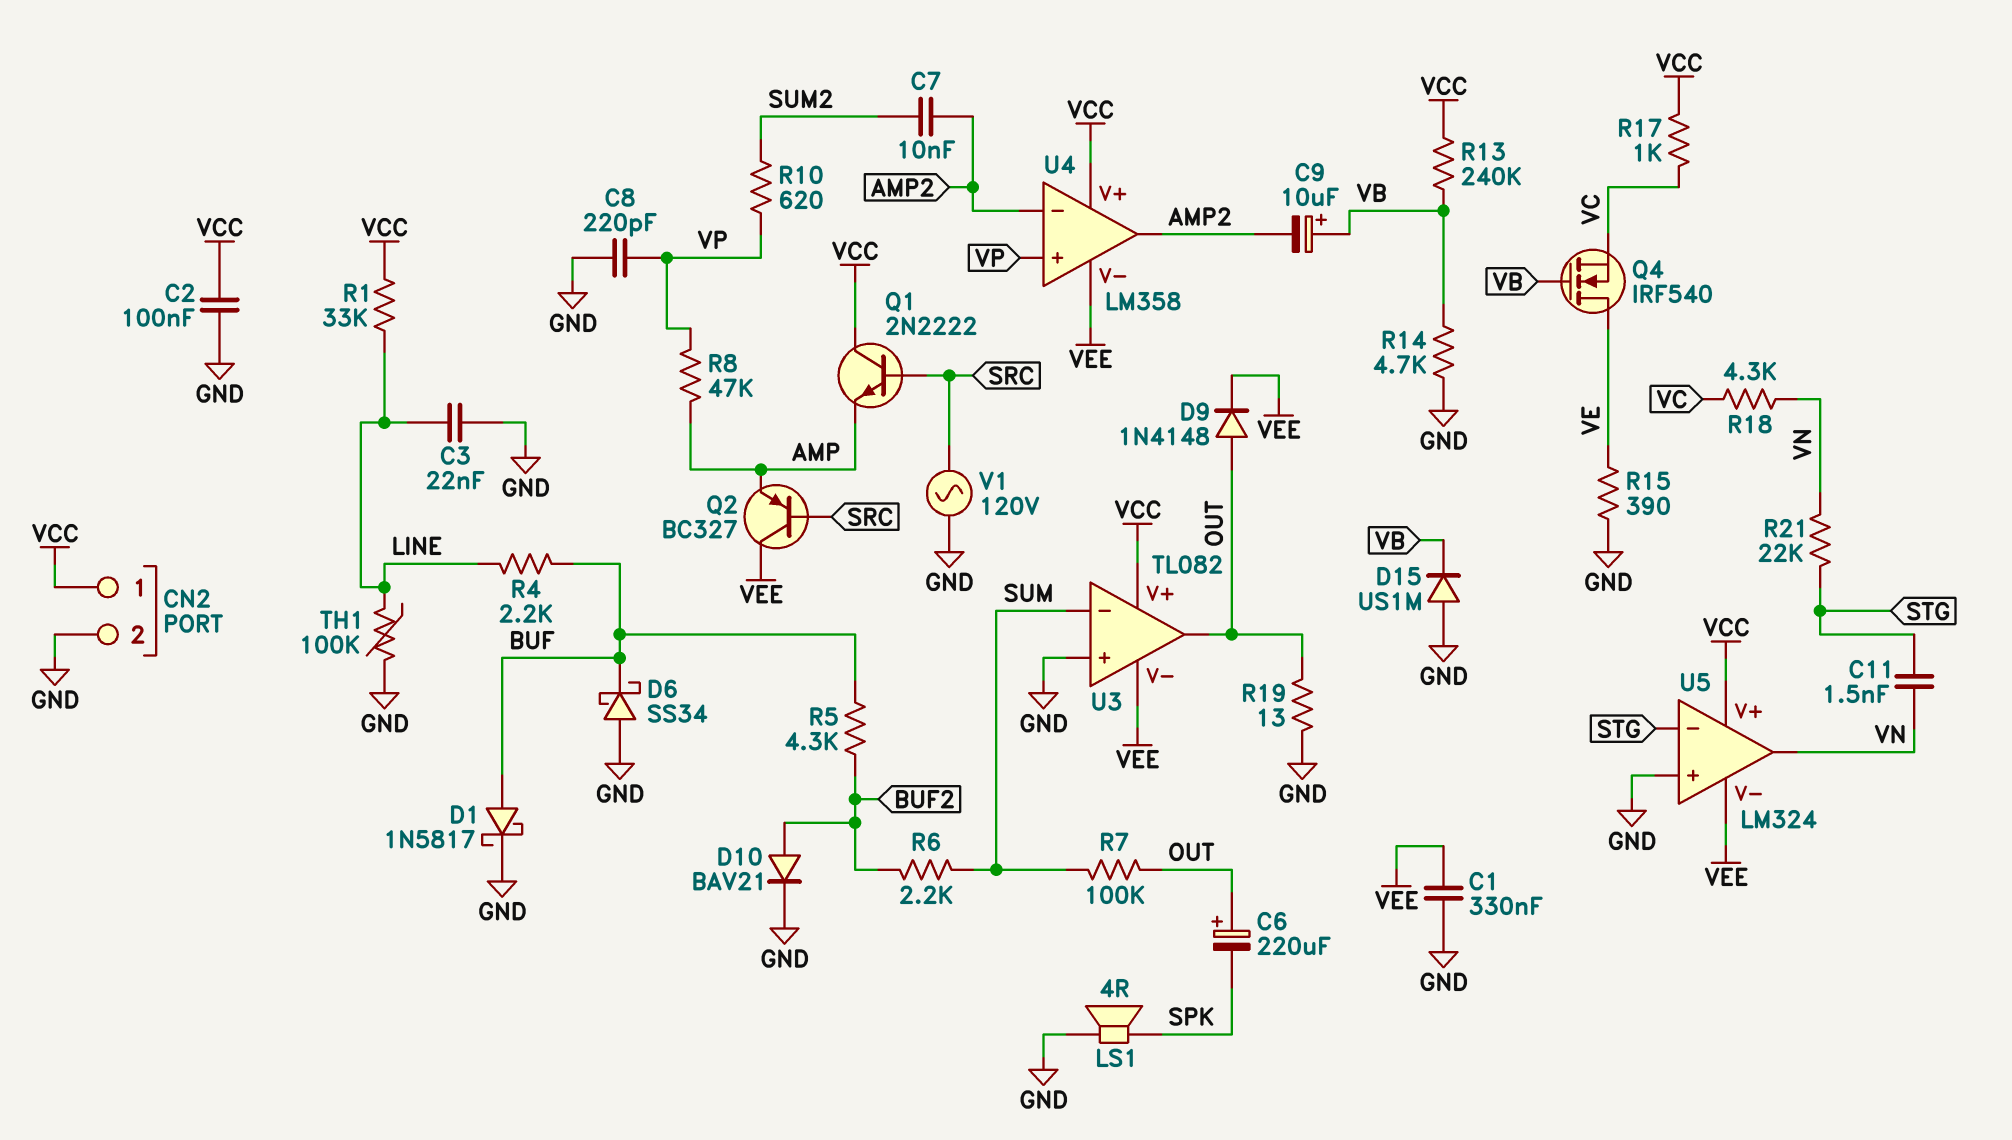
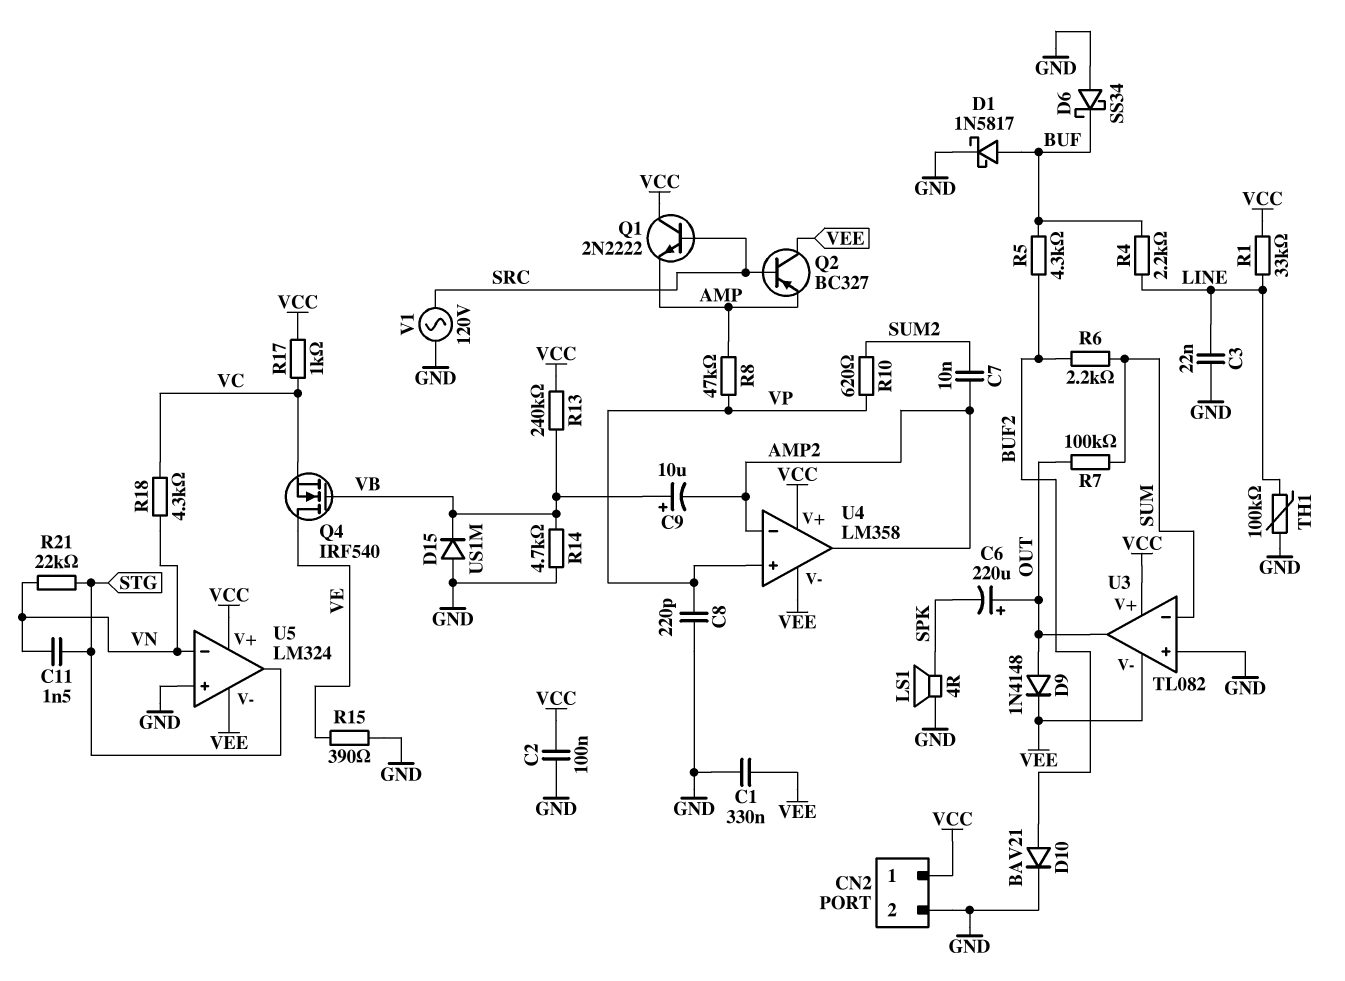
R19: 13 (GND, OUT) -> none
U5 pin in-: STG -> VN
U5 pin out: VN -> STG

